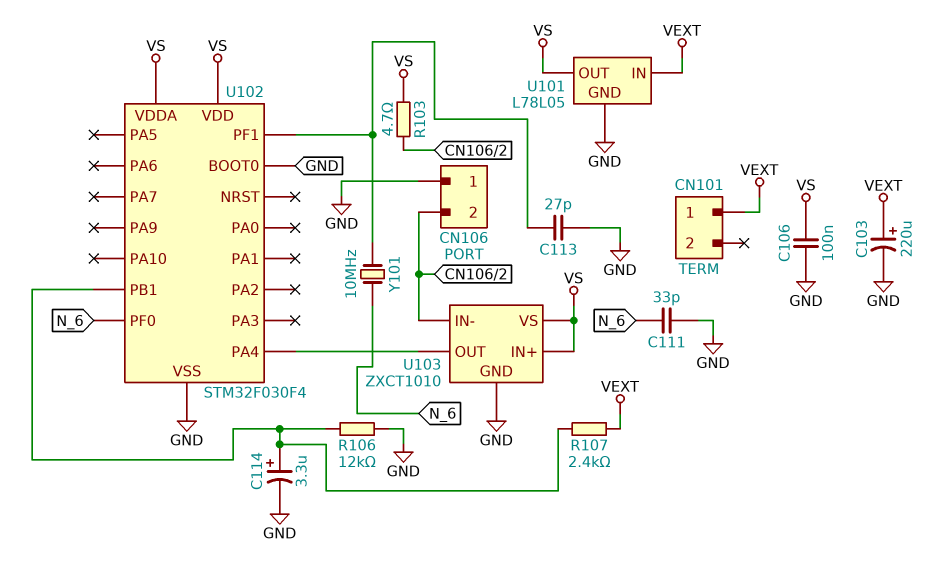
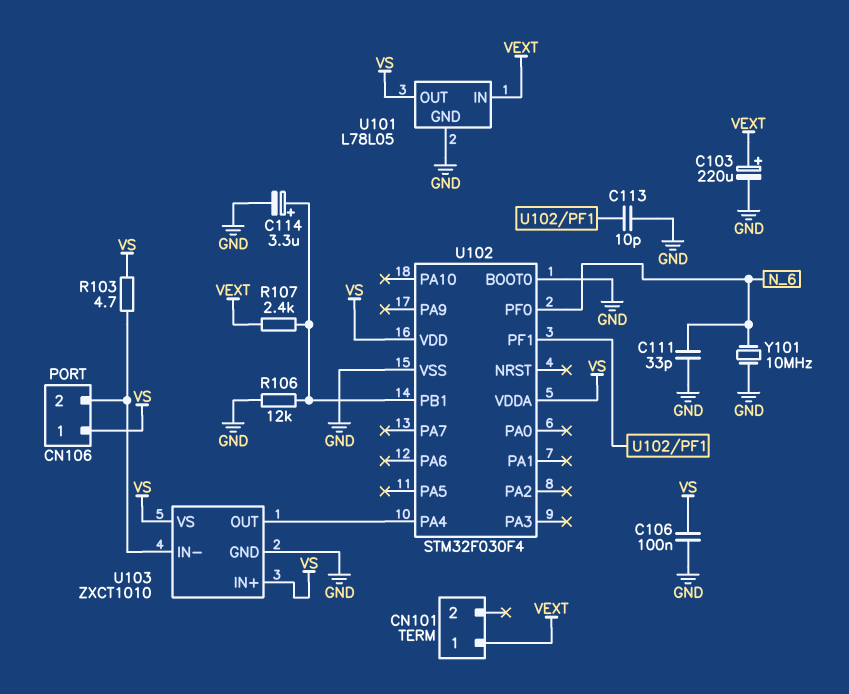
C113: 27pF (GND, U102/PF1) -> 10pF (GND, U102/PF1)
CN106 pin 1: GND -> VS
Y101: 10MHz (N_6, U102/PF1) -> 10MHz (GND, N_6)

